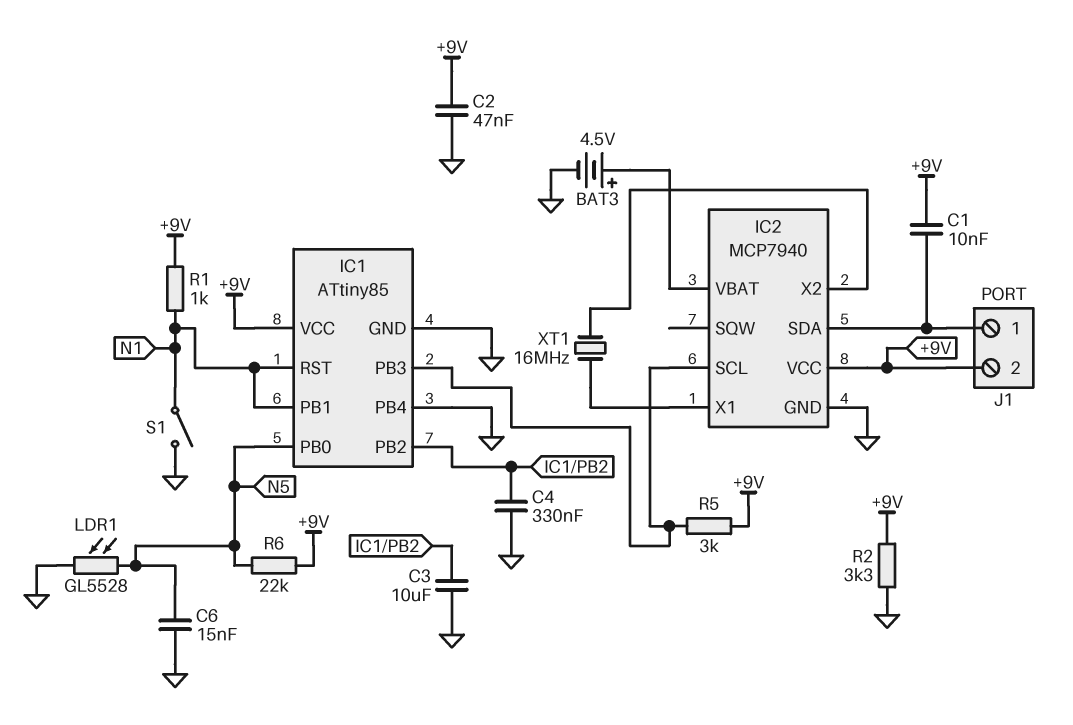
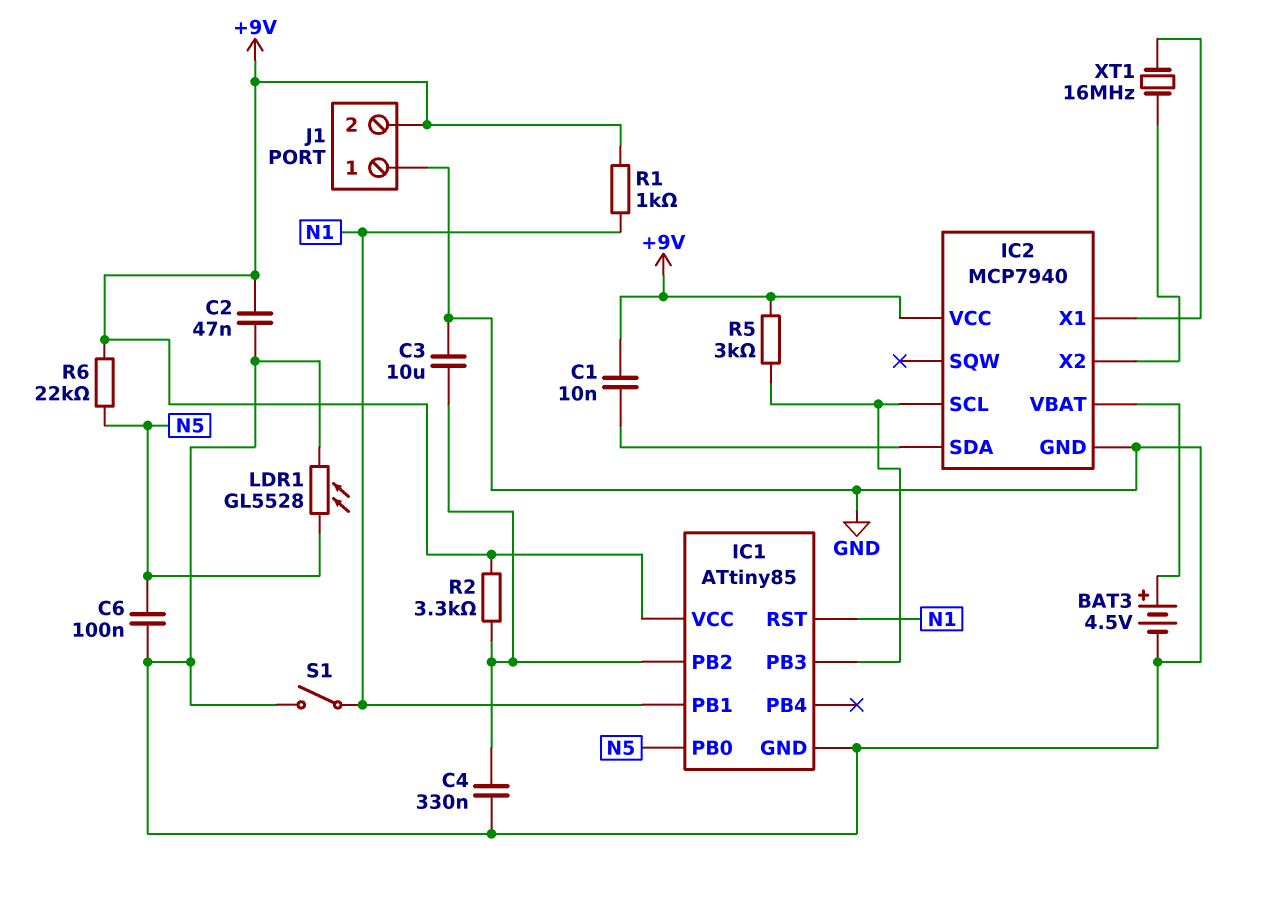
C6: 15nF (GND, N5) -> 100nF (GND, N5)
IC1 pin PB4: GND -> none
J1 pin 1: IC2/SDA -> GND
R2: 3.3k (+9V, GND) -> 3.3k (+9V, IC1/PB2)

